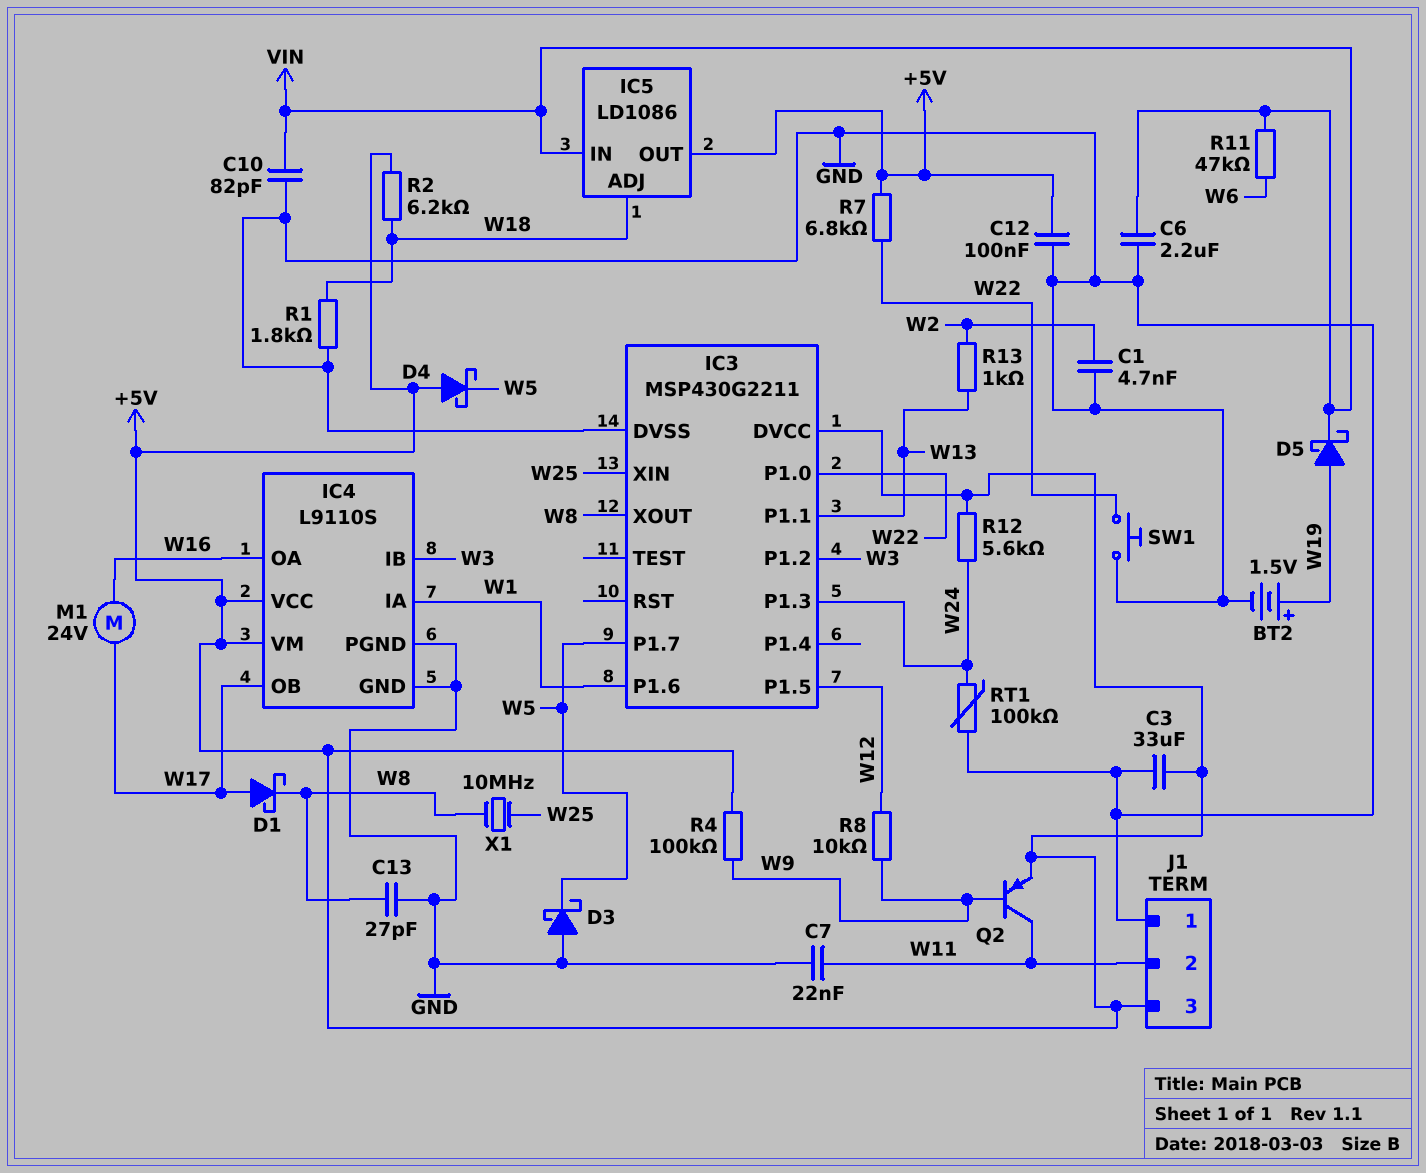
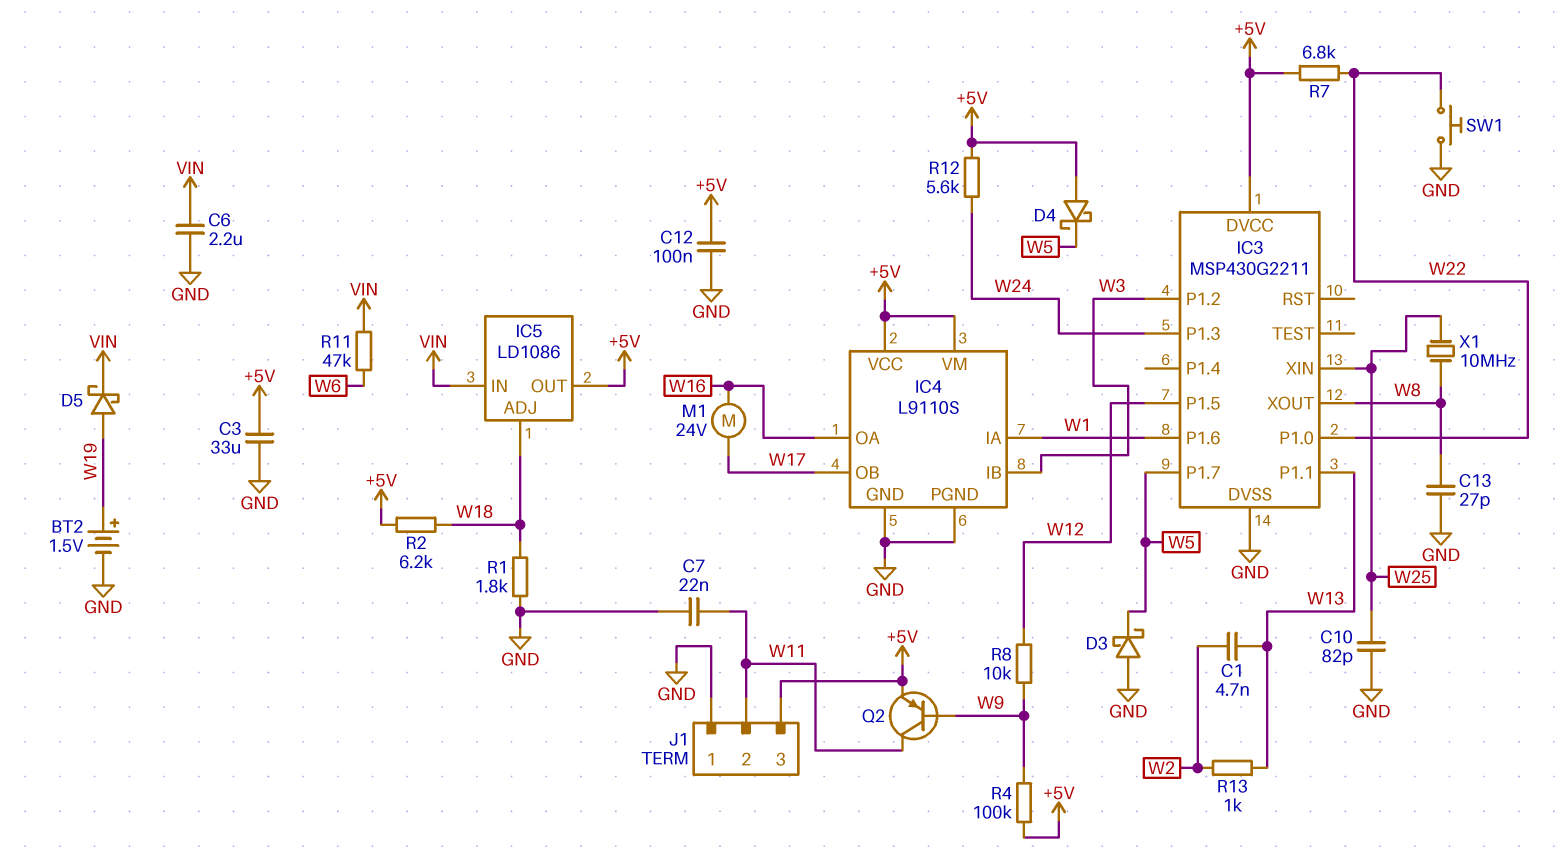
C1: 4.7nF (GND, W2) -> 4.7nF (W2, W13)
C10: 82pF (GND, VIN) -> 82pF (GND, W25)
D1: schottky (A W17, K W8) -> none
RT1: 100k (GND, W24) -> none

